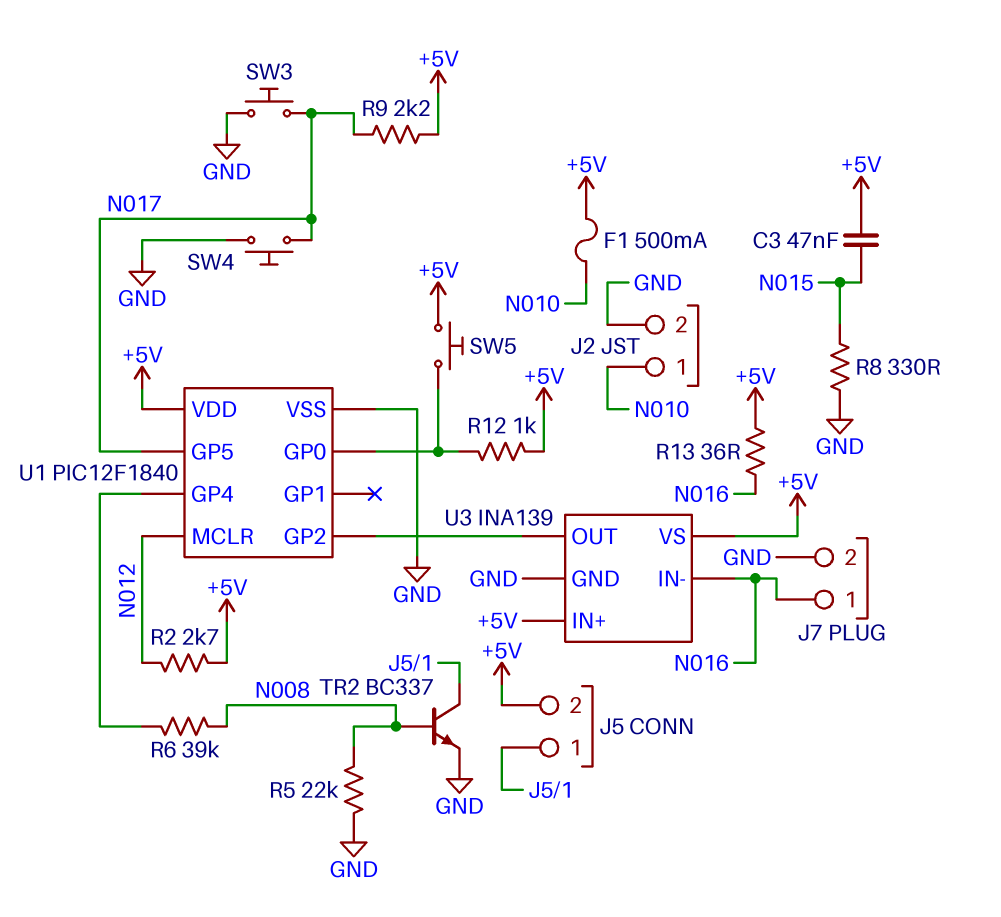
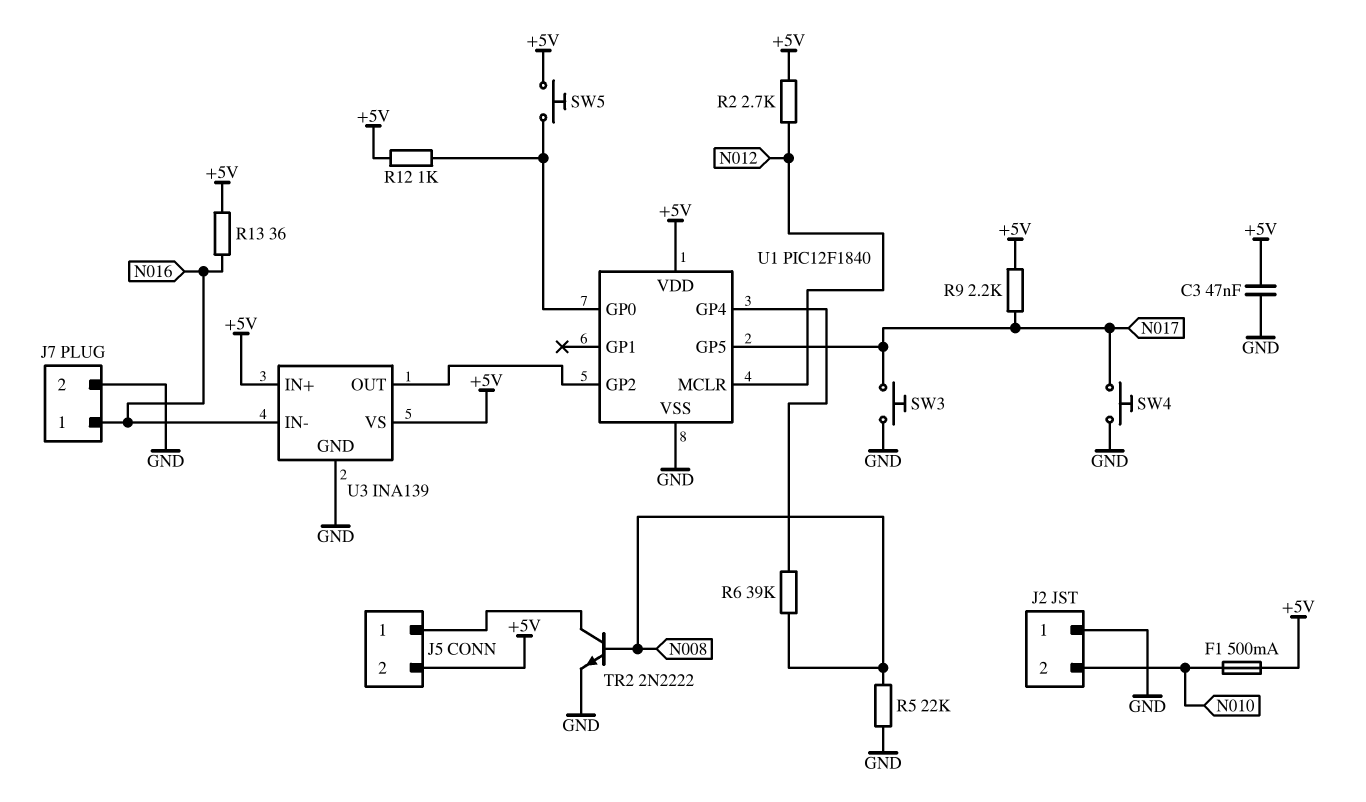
C3: 47nF (+5V, N015) -> 47nF (+5V, GND)
J2 pin 1: N010 -> GND
J2 pin 2: GND -> N010
R8: 330 (GND, N015) -> none
TR2: NPN BC337 (B N008, C J5/1, E GND) -> NPN 2N2222 (B N008, C J5/1, E GND)

